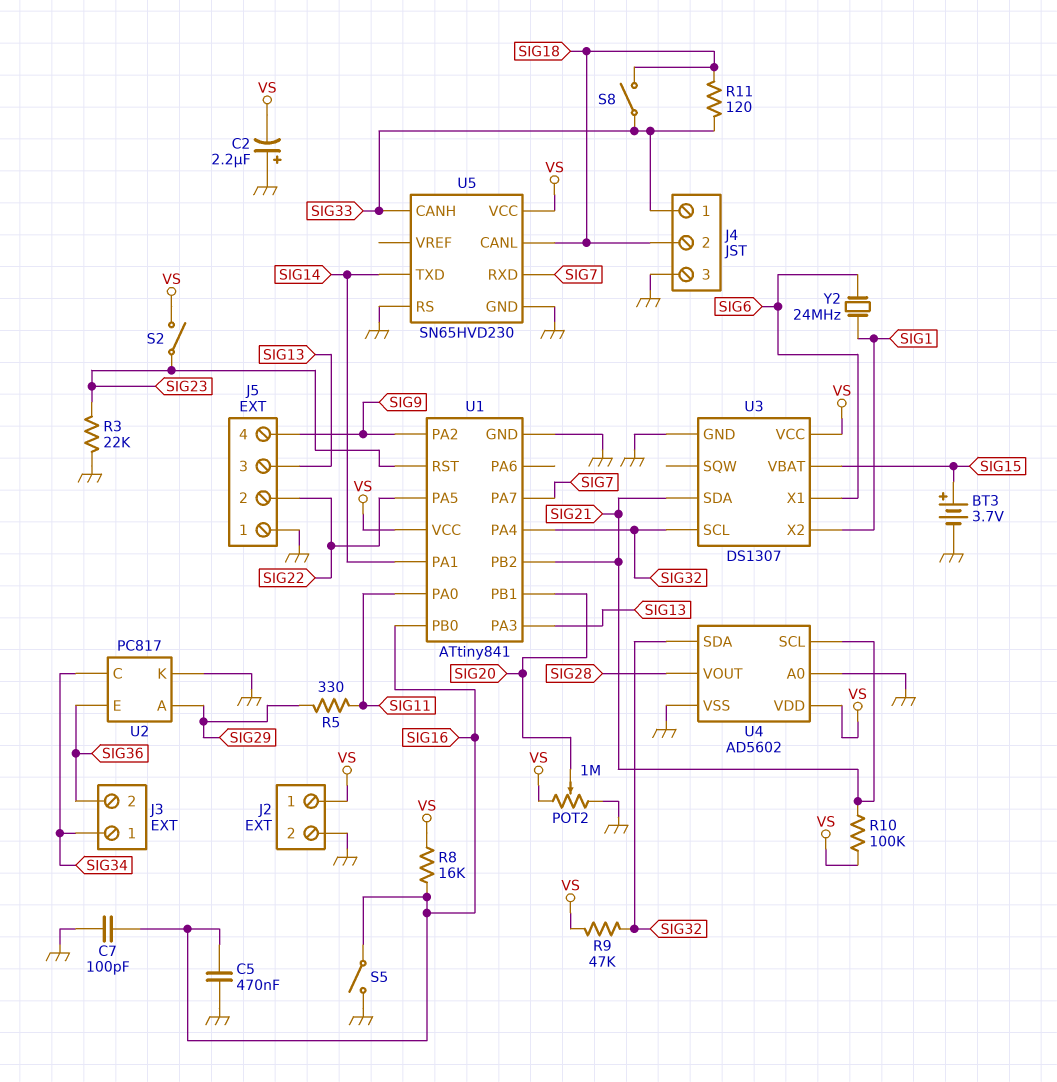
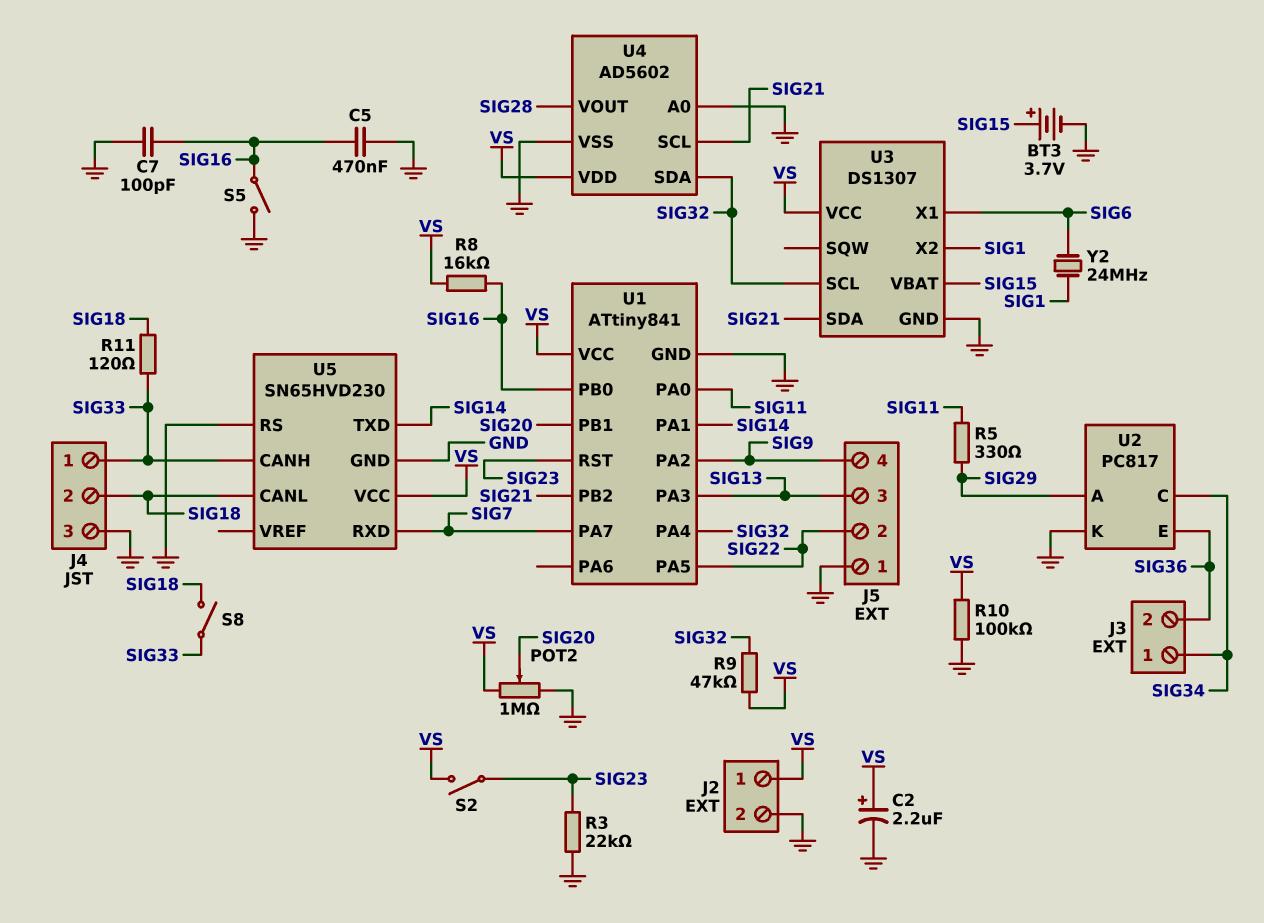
C2: 2.2uF (plus GND, minus VS) -> 2.2uF (plus VS, minus GND)
R10: 100k (SIG21, VS) -> 100k (GND, VS)

